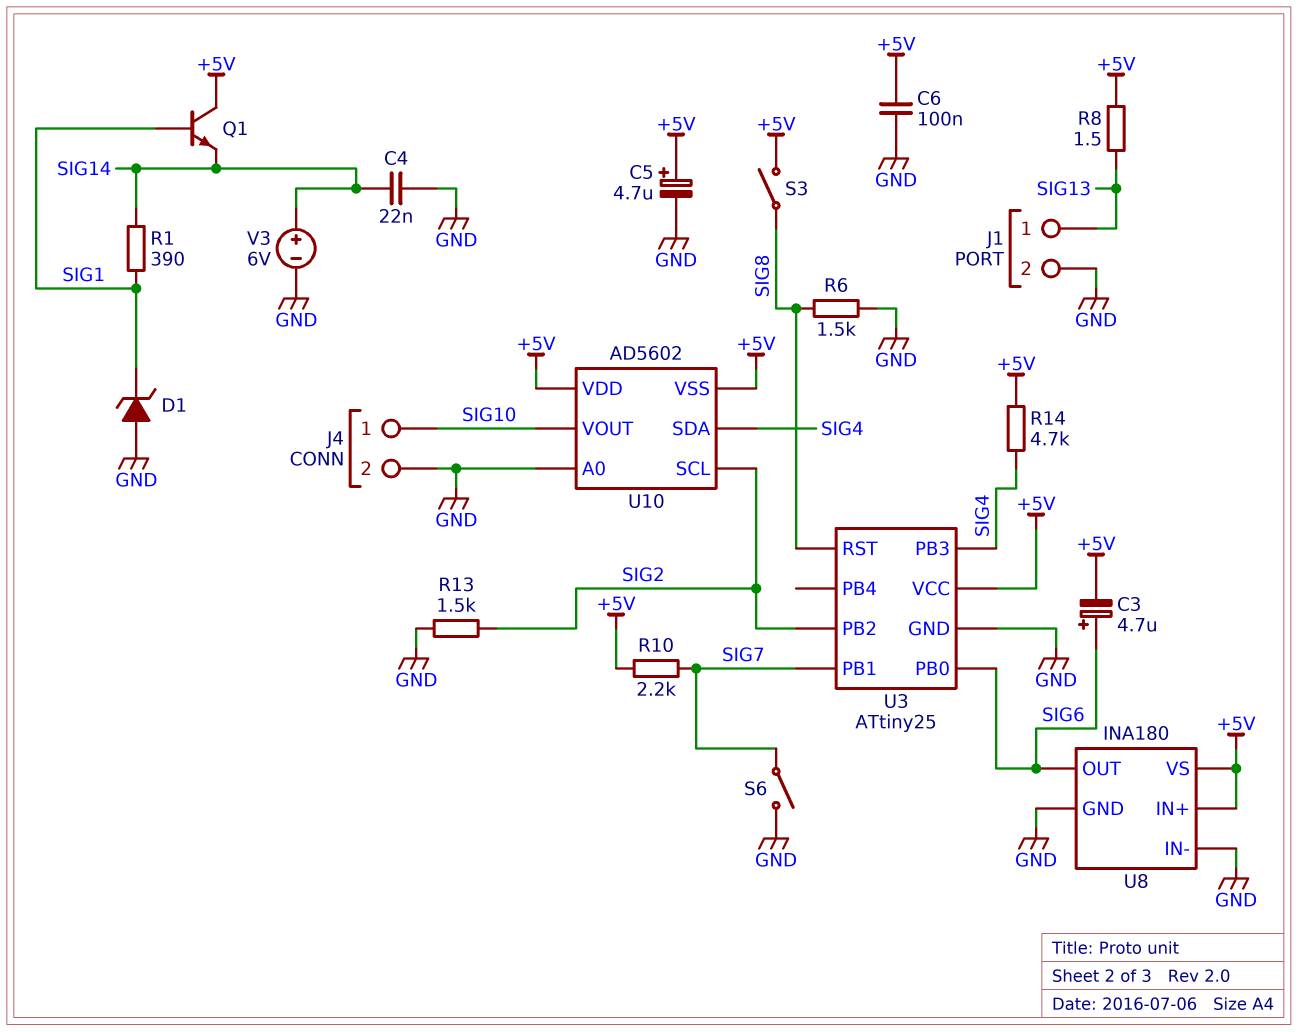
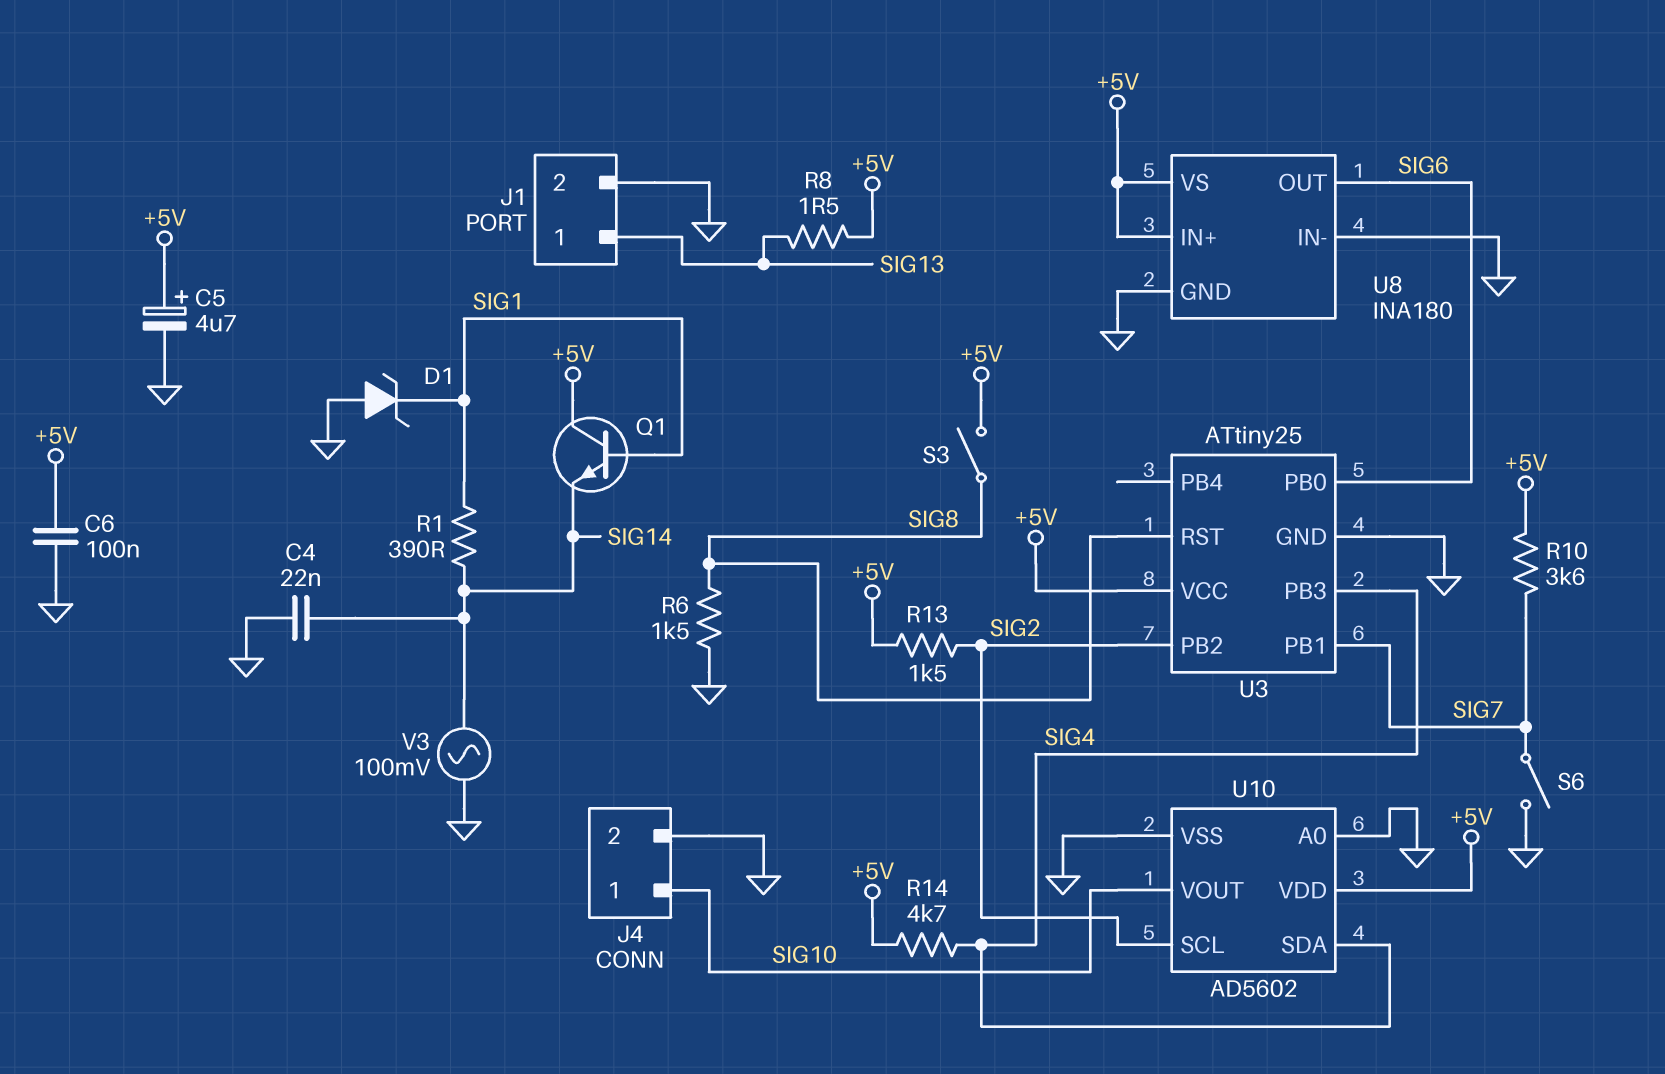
C3: 4.7uF (plus SIG6, minus +5V) -> none
R10: 2.2k (+5V, SIG7) -> 3.6k (+5V, SIG7)
R13: 1.5k (GND, SIG2) -> 1.5k (+5V, SIG2)
U10 pin VSS: +5V -> GND
V3: 6V (plus SIG14, minus GND) -> AC 100mV (GND, SIG14)

